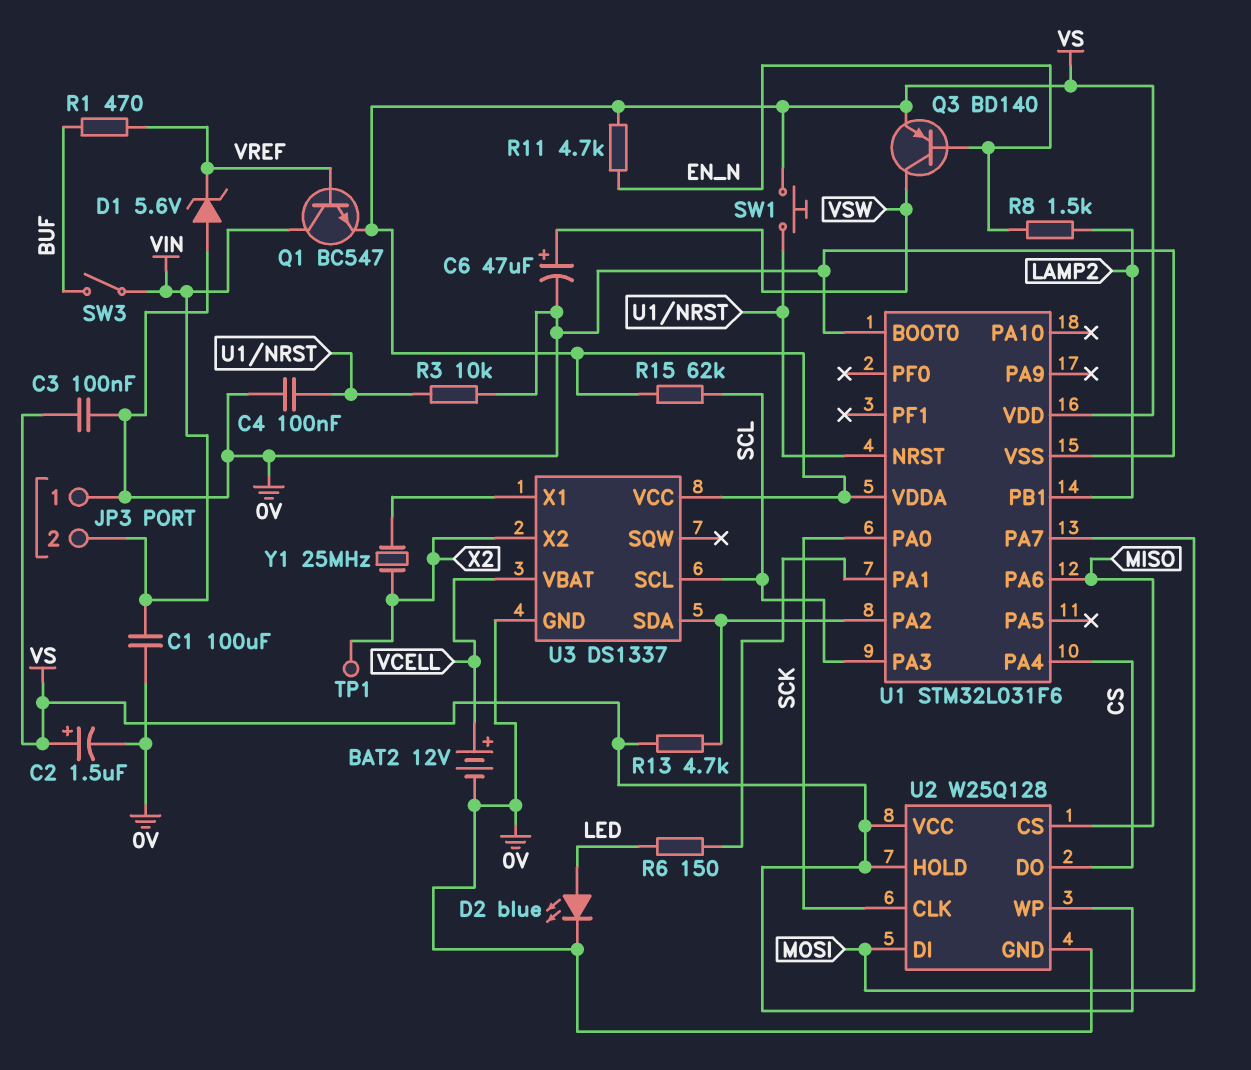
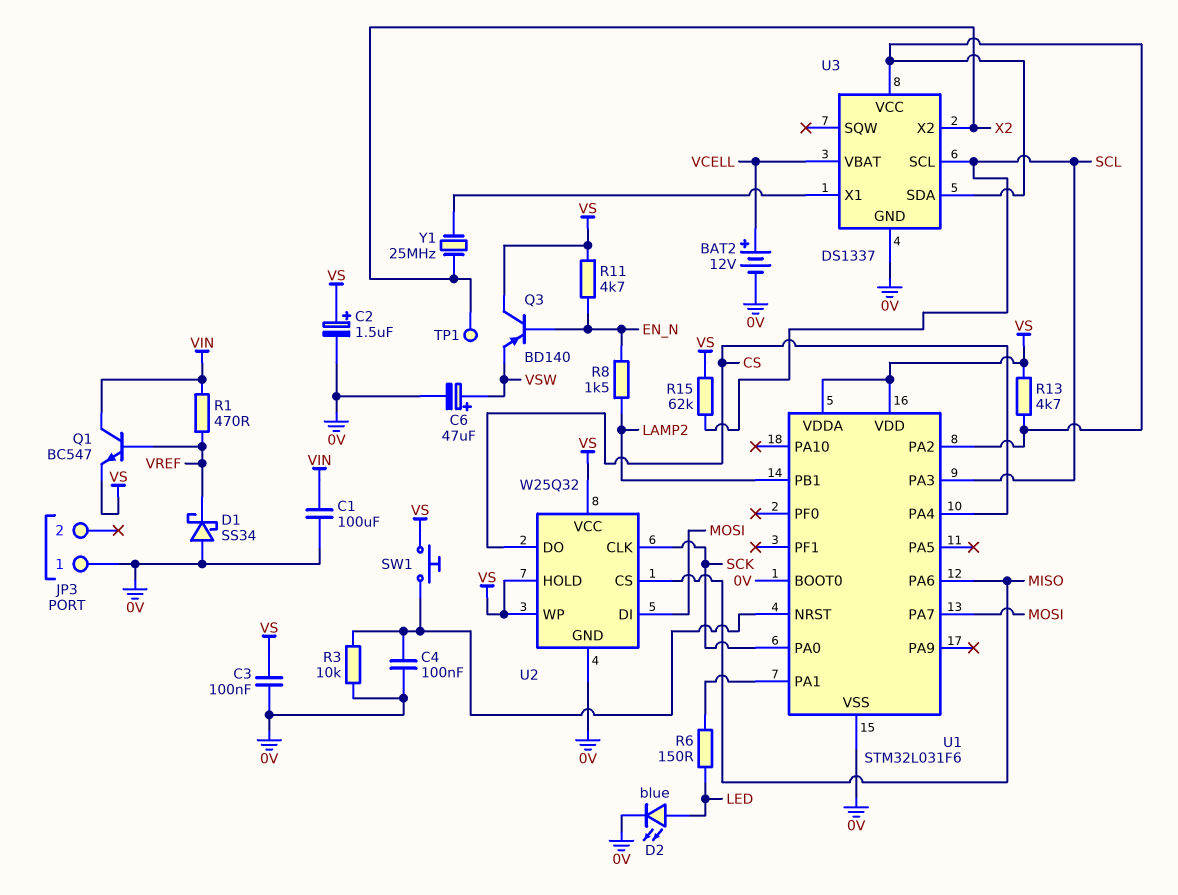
D1: zener 5.6V (A 0V, K VREF) -> schottky SS34 (A 0V, K VREF)
JP3 pin 2: VIN -> none
Q3: PNP BD140 (B EN_N, C VSW, E VS) -> PNP BD140 (B EN_N, C VS, E VSW)
R1: 470 (BUF, VREF) -> 470 (VIN, VREF)
SW3: switch (BUF, VIN) -> none
U2: W25Q128 -> W25Q32
U3 pin VCC: VS -> U1/PA2

